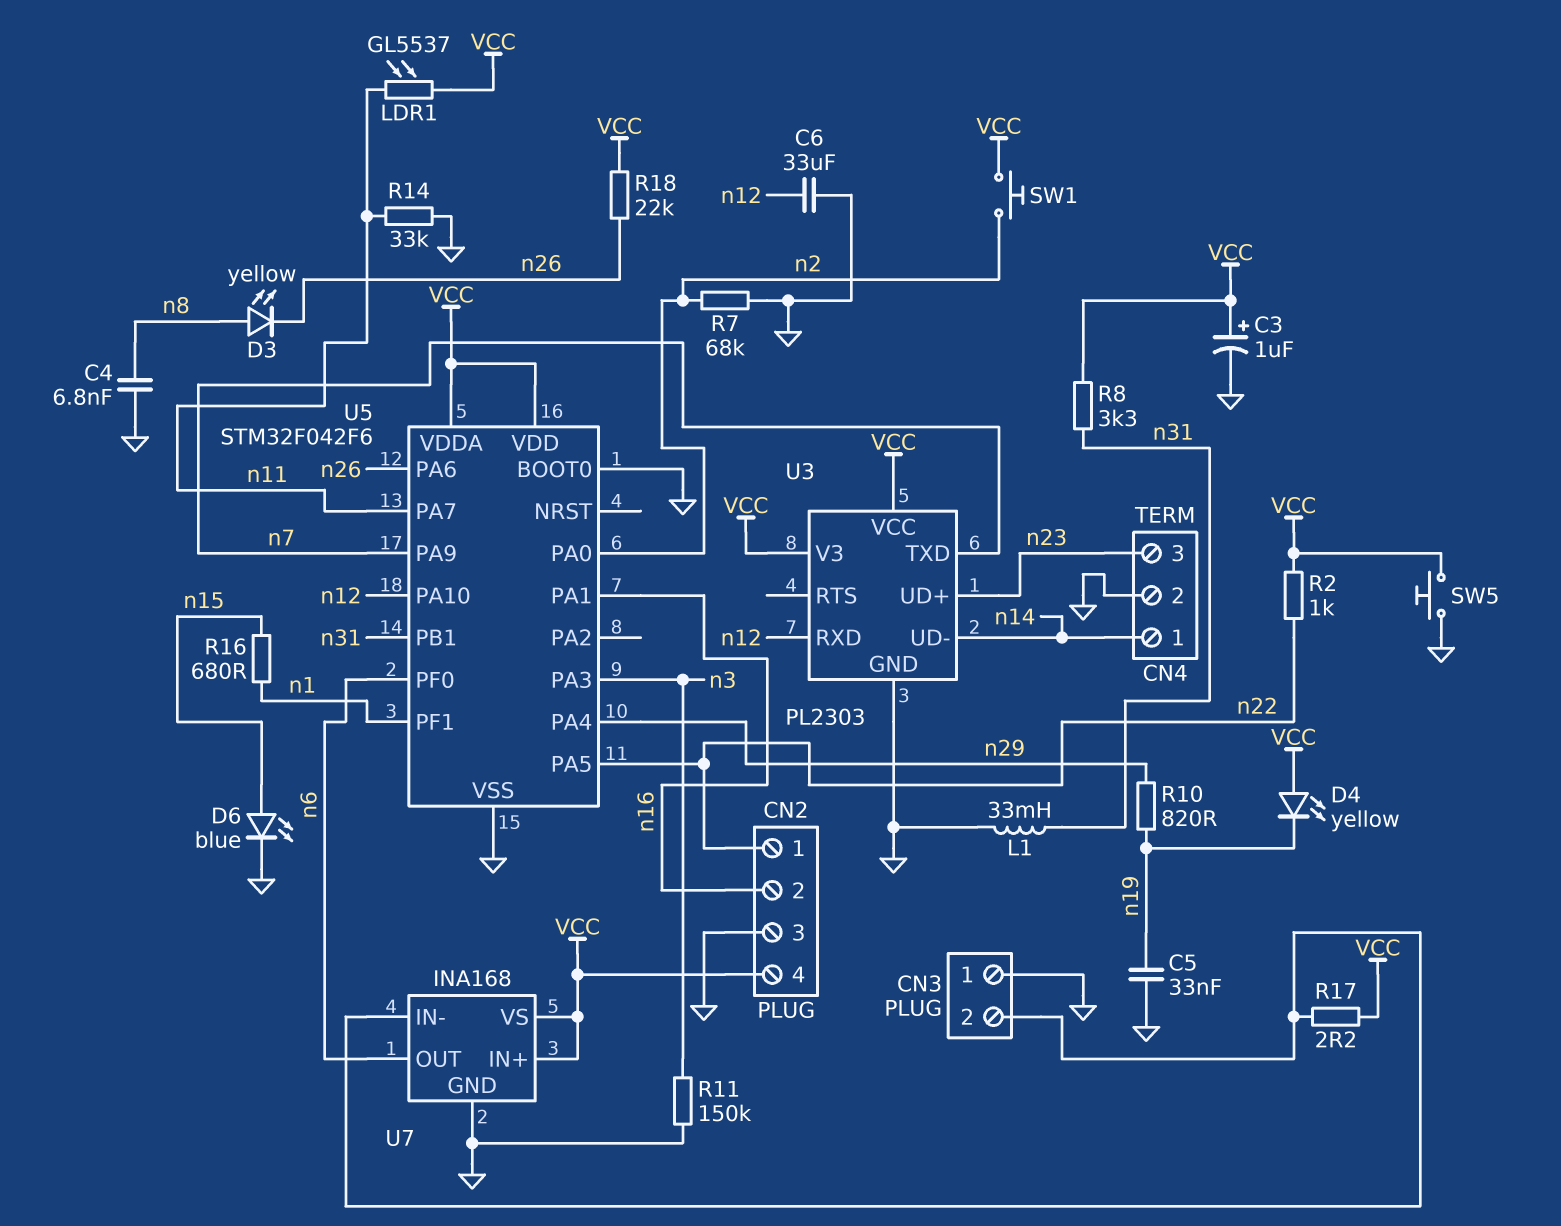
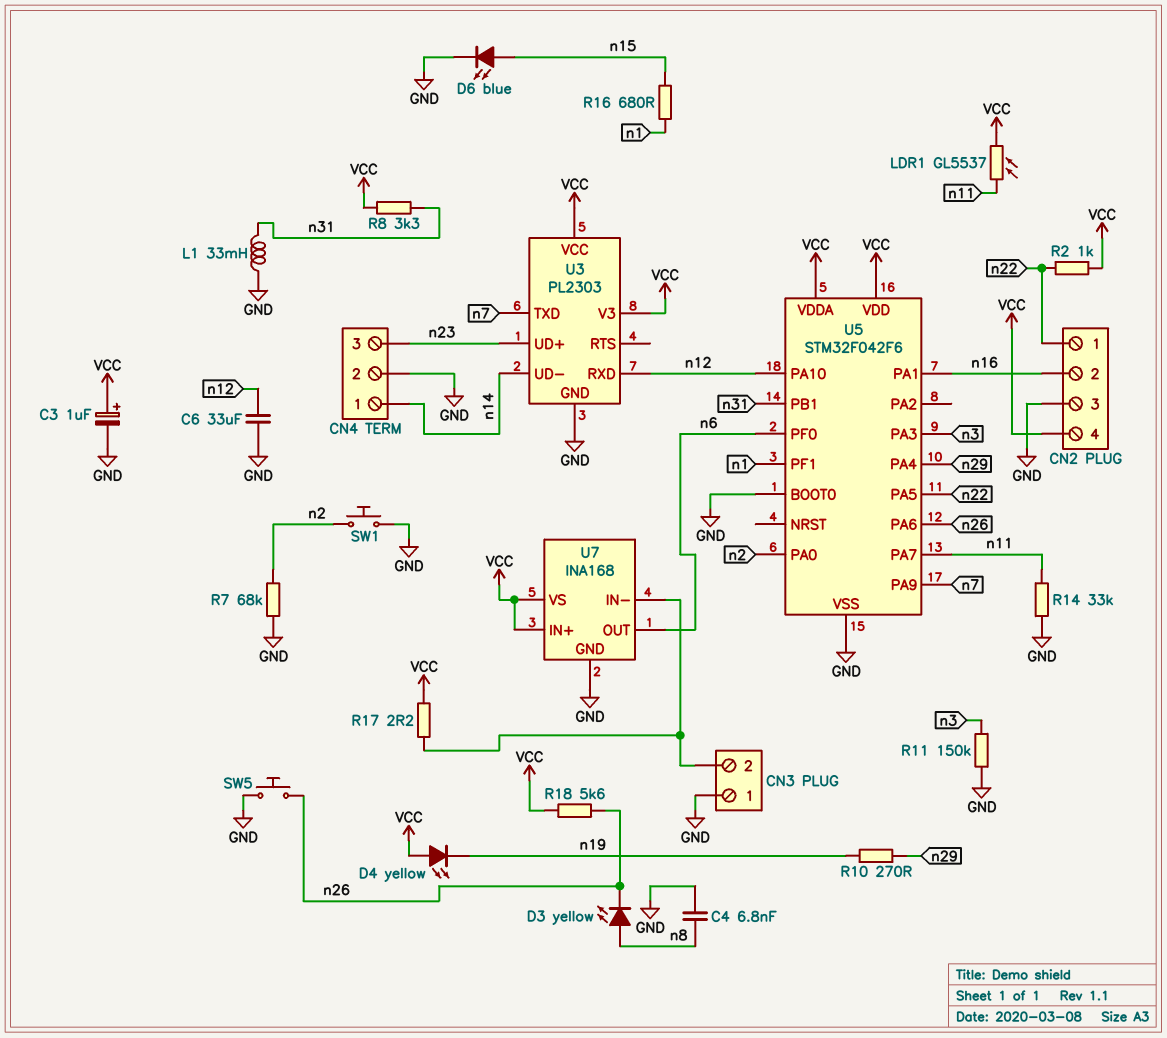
C5: 33nF (GND, n19) -> none
R10: 820 (n19, n29) -> 270 (n19, n29)
R18: 22k (VCC, n26) -> 5.6k (VCC, n26)
SW1: button (VCC, n2) -> button (GND, n2)
SW5: button (GND, VCC) -> button (GND, n26)

